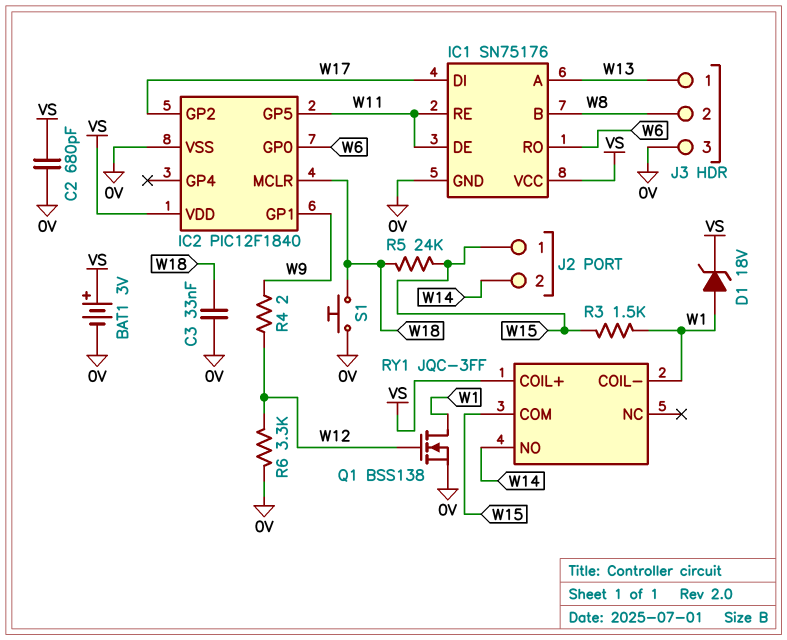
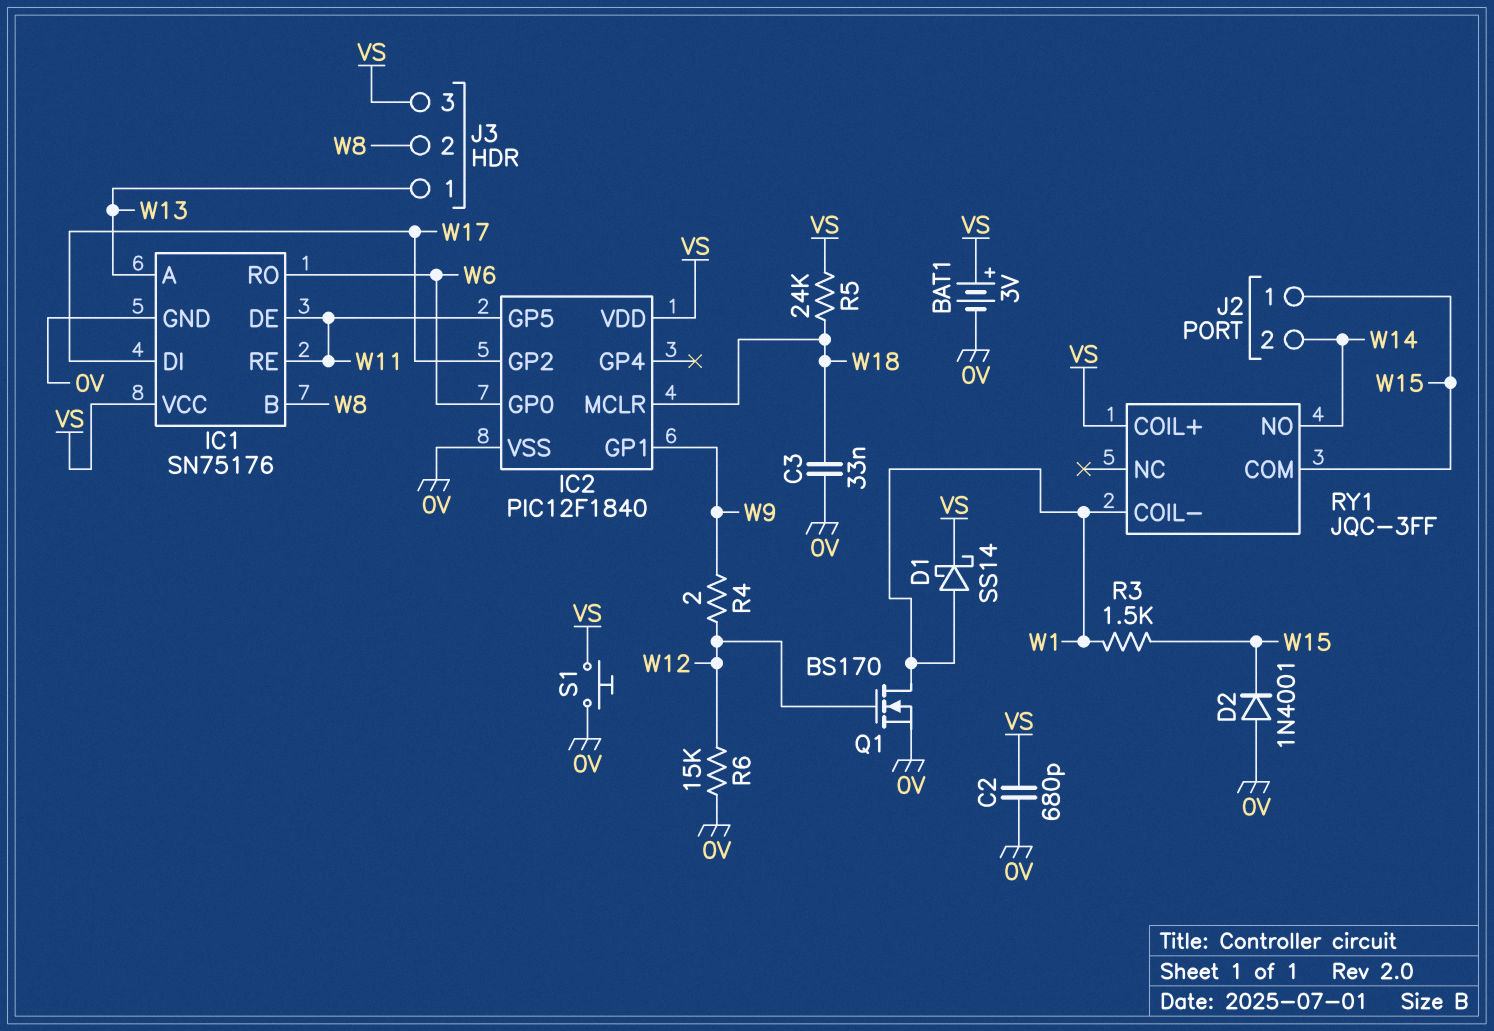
D1: zener 18V (A W1, K VS) -> schottky SS14 (A W1, K VS)
D2: none -> diode 1N4001 (A 0V, K W15)
J3 pin 3: 0V -> VS
Q1: NMOS BSS138 (G W12, D W1, S 0V) -> NMOS BS170 (G W12, D W1, S 0V)
R5: 24k (W15, W18) -> 24k (VS, W18)
R6: 3.3k (0V, W12) -> 15k (0V, W12)
S1: button (0V, W18) -> button (0V, VS)

